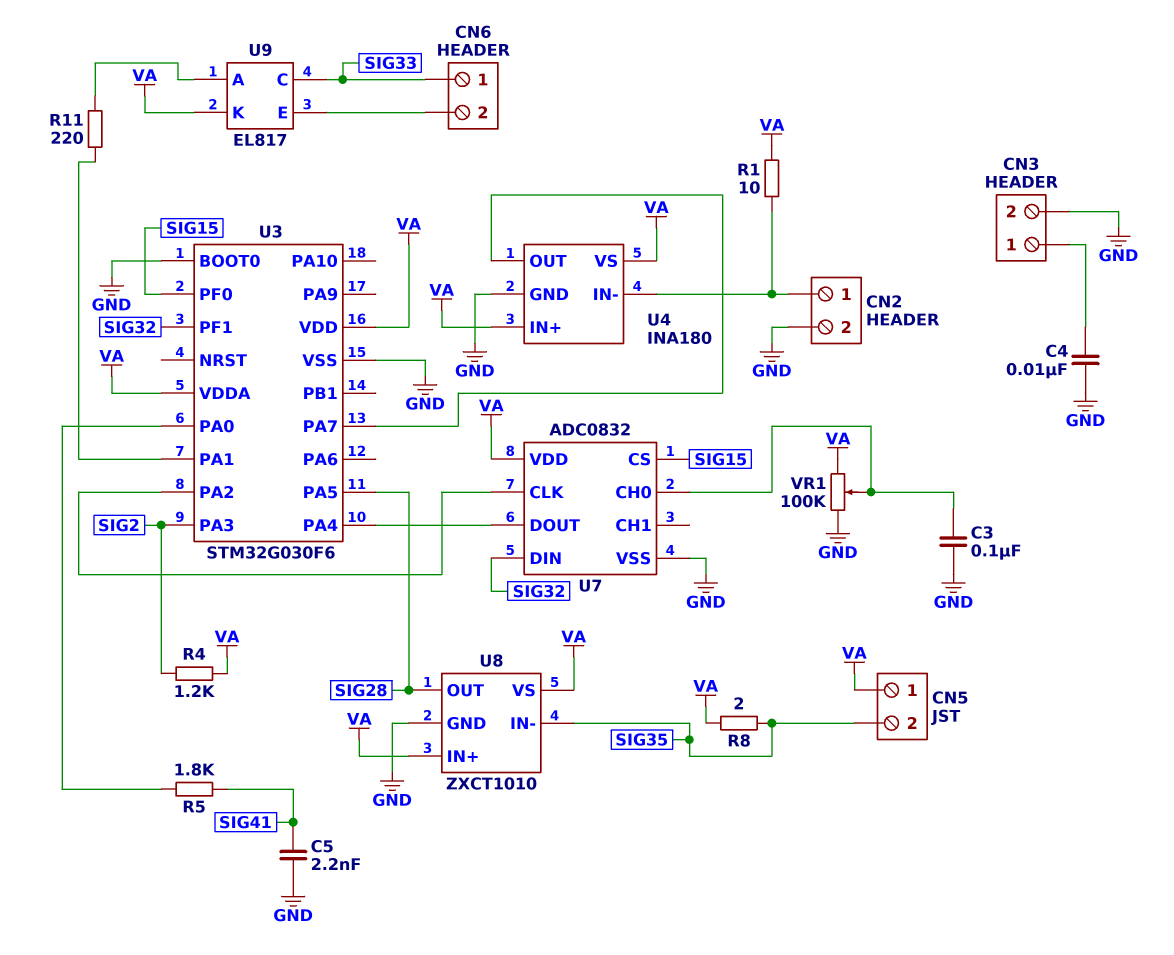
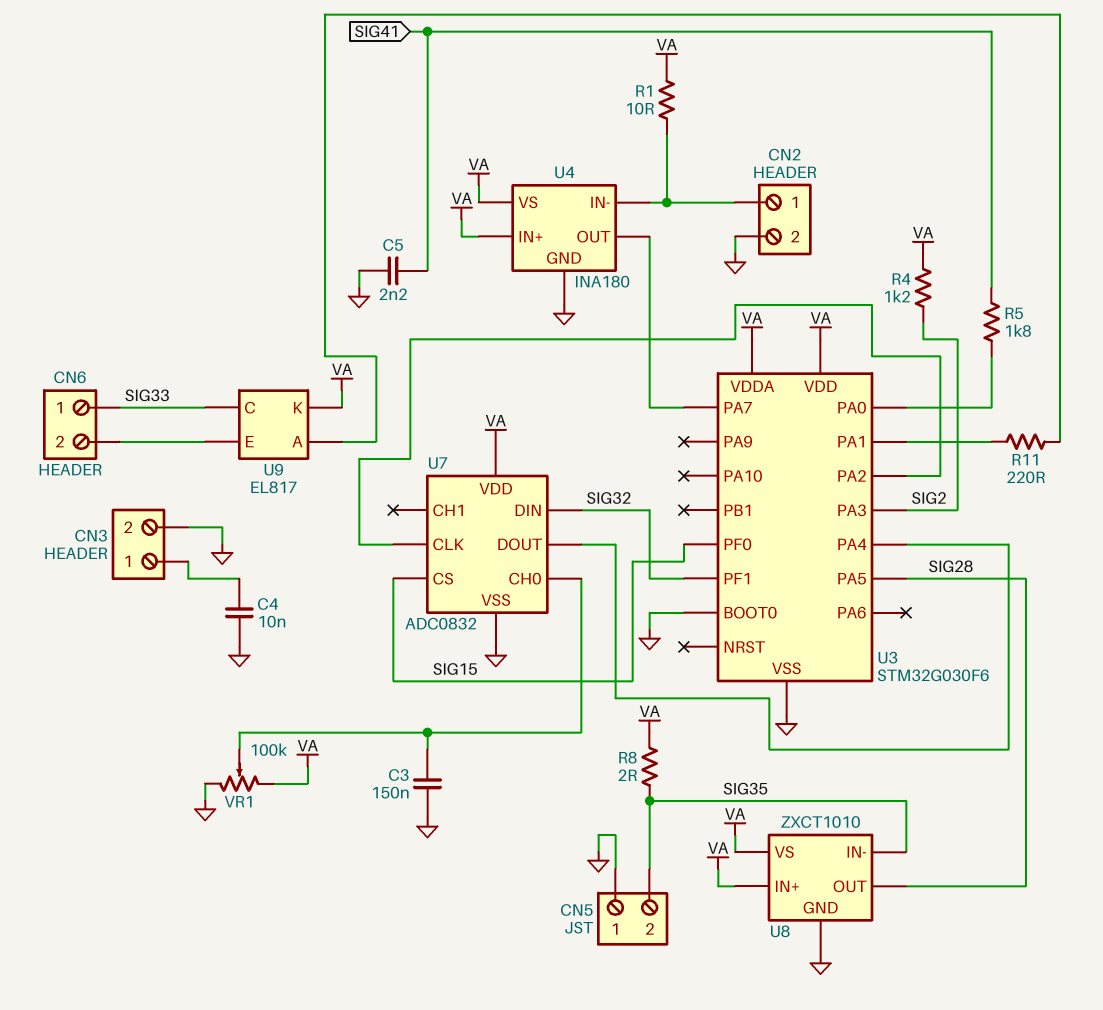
C3: 100nF (GND, U7/CH0) -> 150nF (GND, U7/CH0)
CN5 pin 1: VA -> GND

